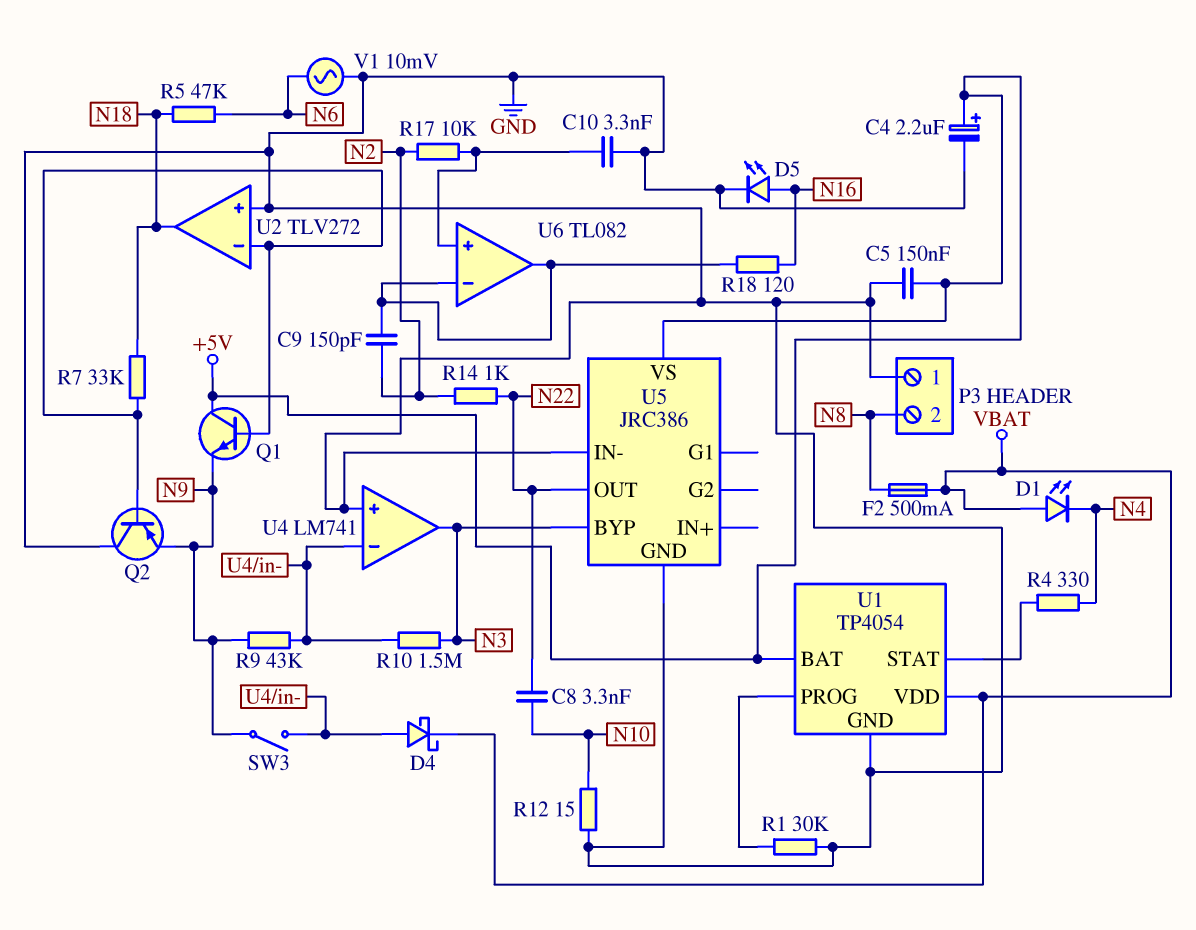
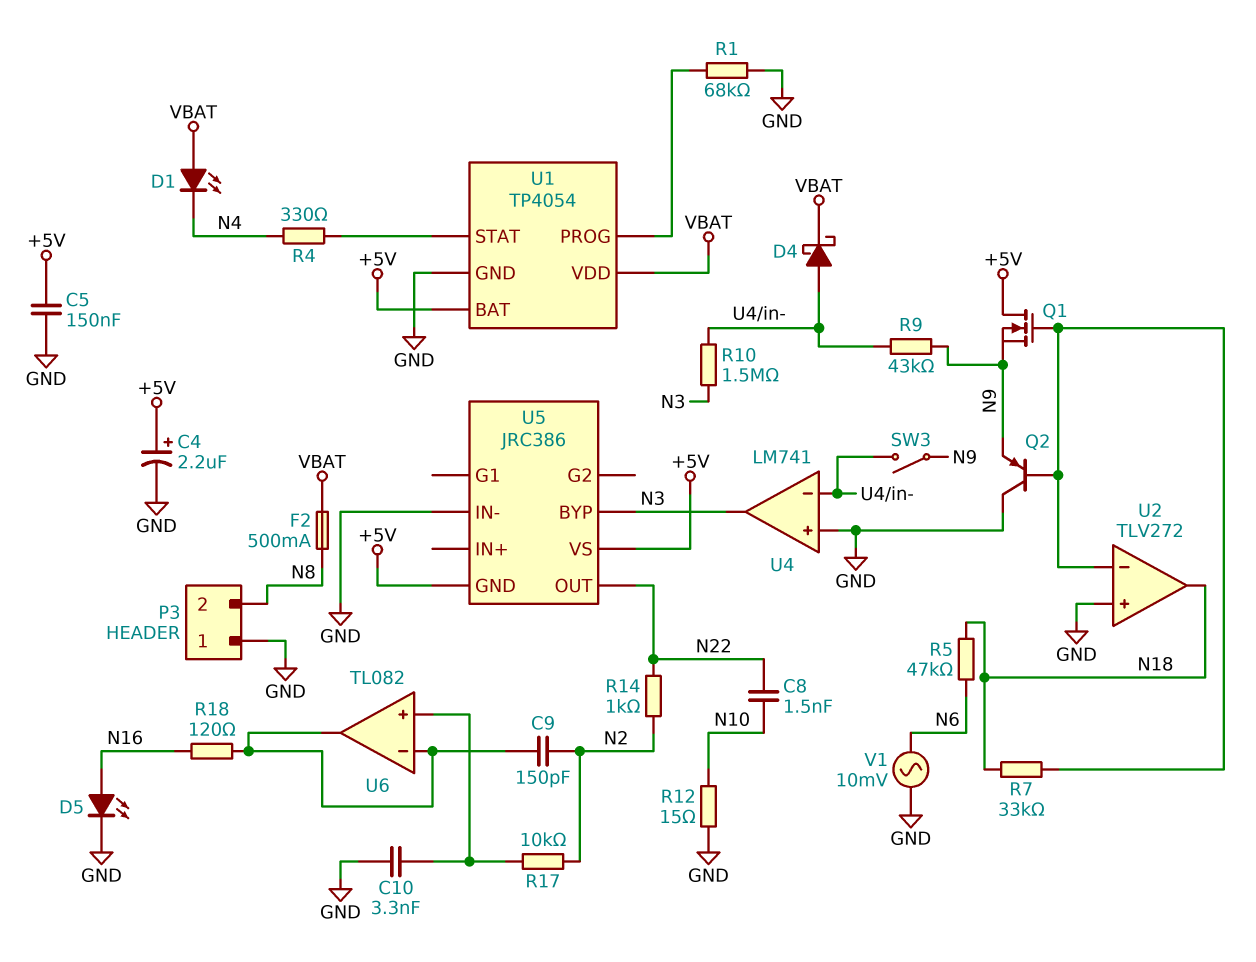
C8: 3.3nF (N10, N22) -> 1.5nF (N10, N22)
Q1: NPN (B U2/in-, C +5V, E N9) -> NMOS (G U2/in-, D +5V, S N9)
R1: 30k (GND, U1/PROG) -> 68k (GND, U1/PROG)
U5 pin GND: GND -> +5V

